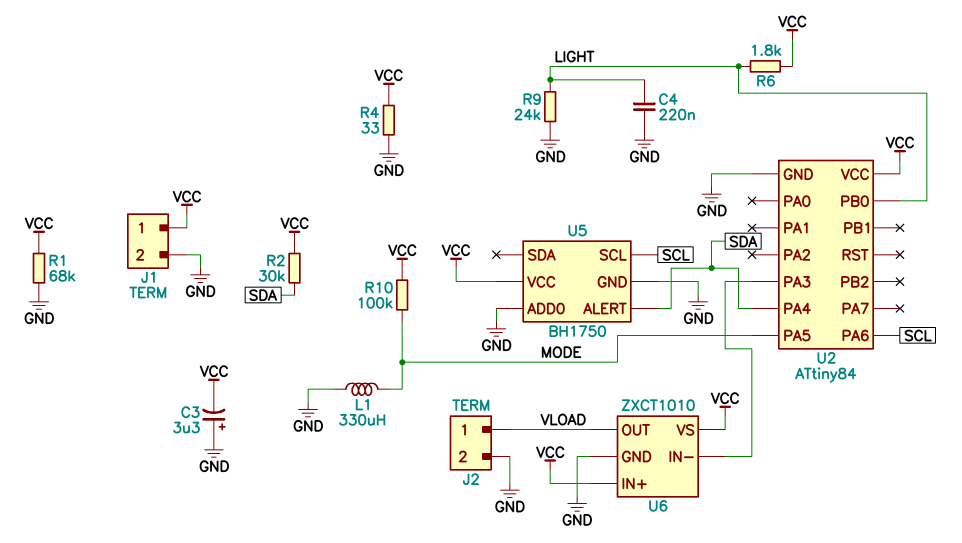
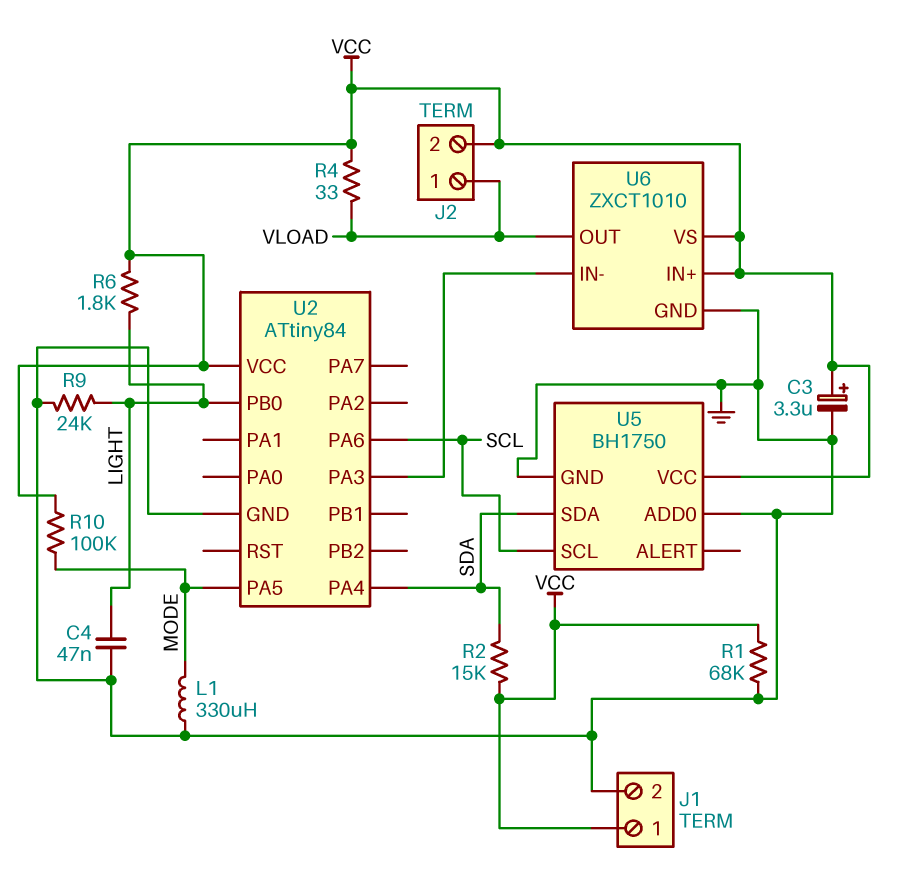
C3: 3.3uF (plus GND, minus VCC) -> 3.3uF (plus VCC, minus GND)
C4: 220nF (GND, LIGHT) -> 47nF (GND, LIGHT)
J2 pin 2: GND -> VCC
R2: 30k (SDA, VCC) -> 15k (SDA, VCC)
R4: 33 (GND, VCC) -> 33 (VCC, VLOAD)
U5 pin ALERT: SDA -> none
U5 pin SDA: none -> SDA

